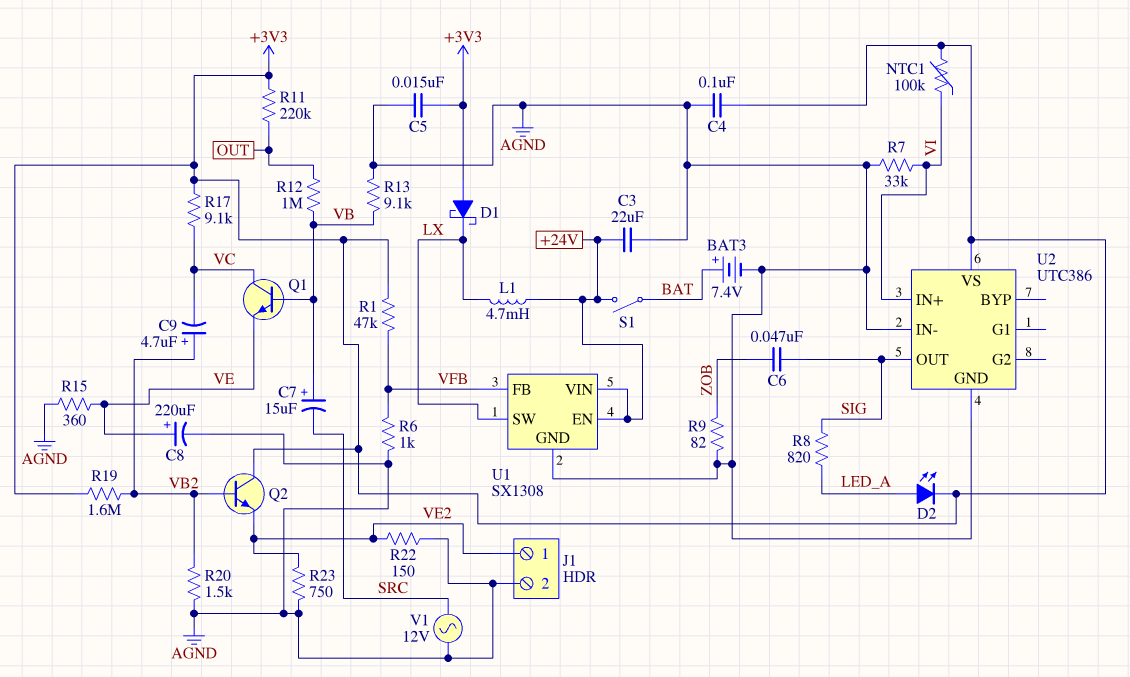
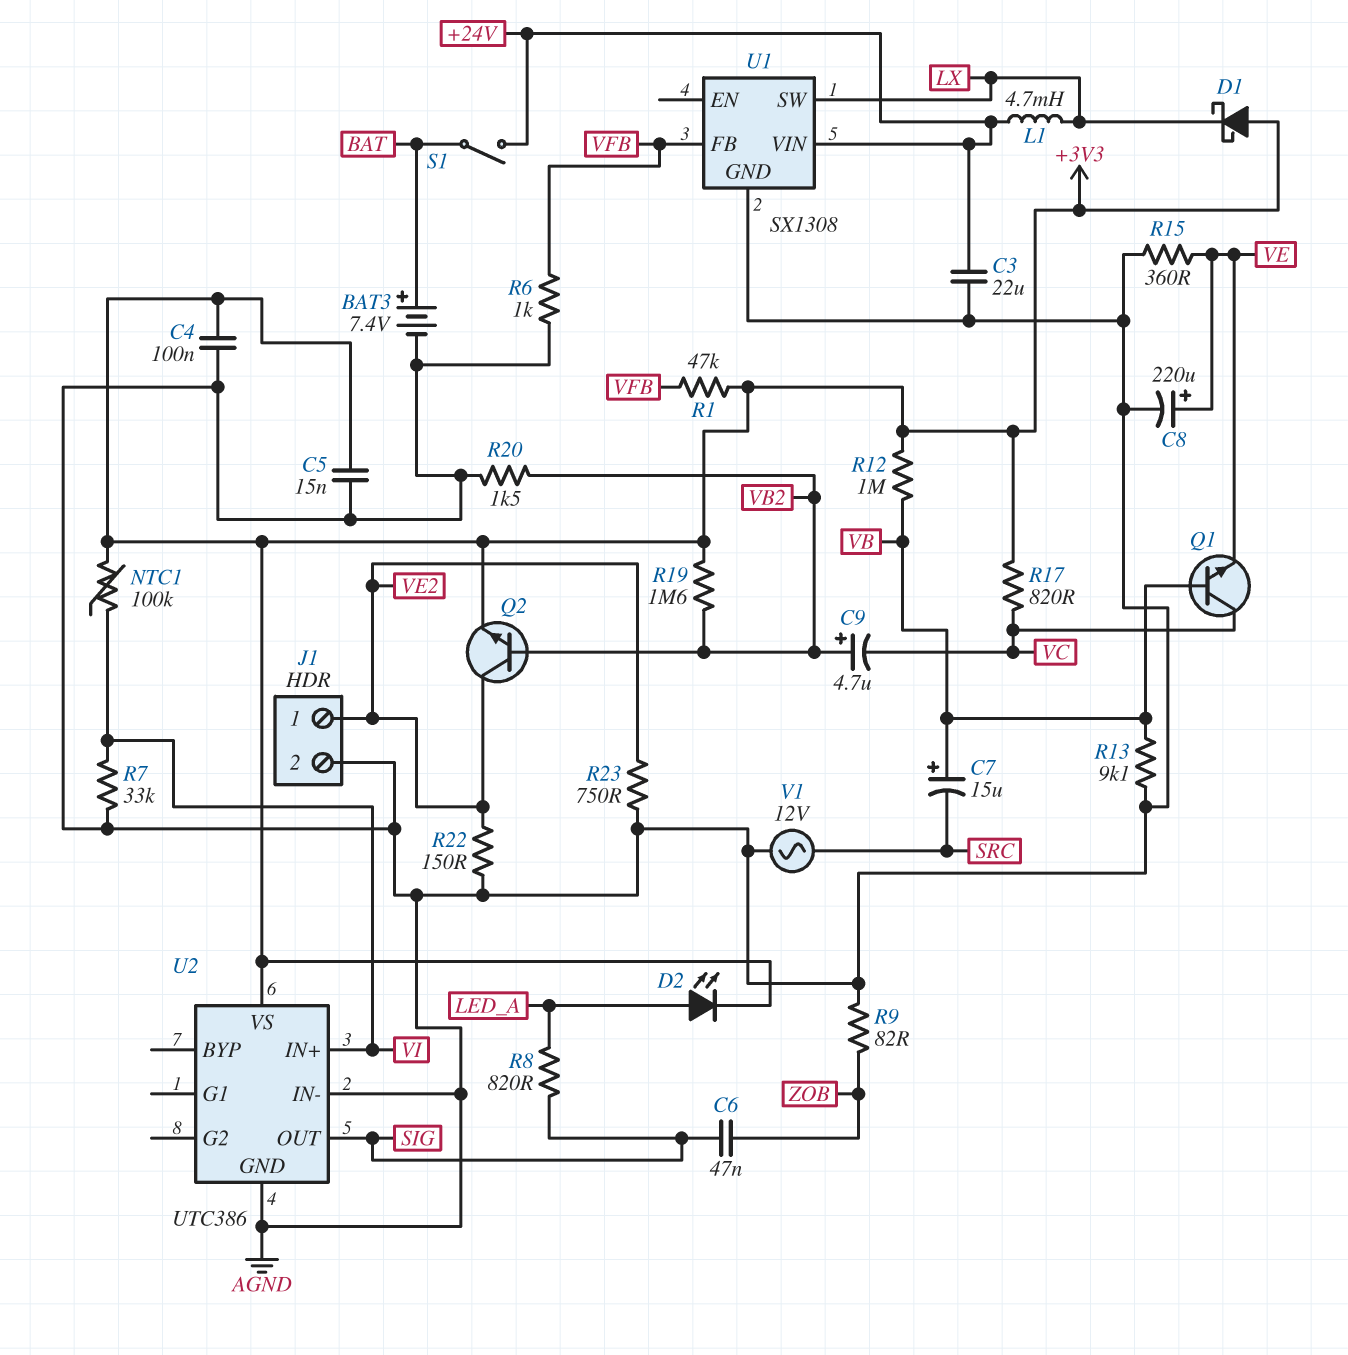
Q2: NPN (B VB2, C +3V3, E VE2) -> NPN (B VB2, C VE2, E +3V3)
R11: 220k (+3V3, OUT) -> none
R12: 1M (OUT, VB) -> 1M (+3V3, VB)
R17: 9.1k (+3V3, VC) -> 820 (+3V3, VC)
U1 pin EN: +24V -> none

